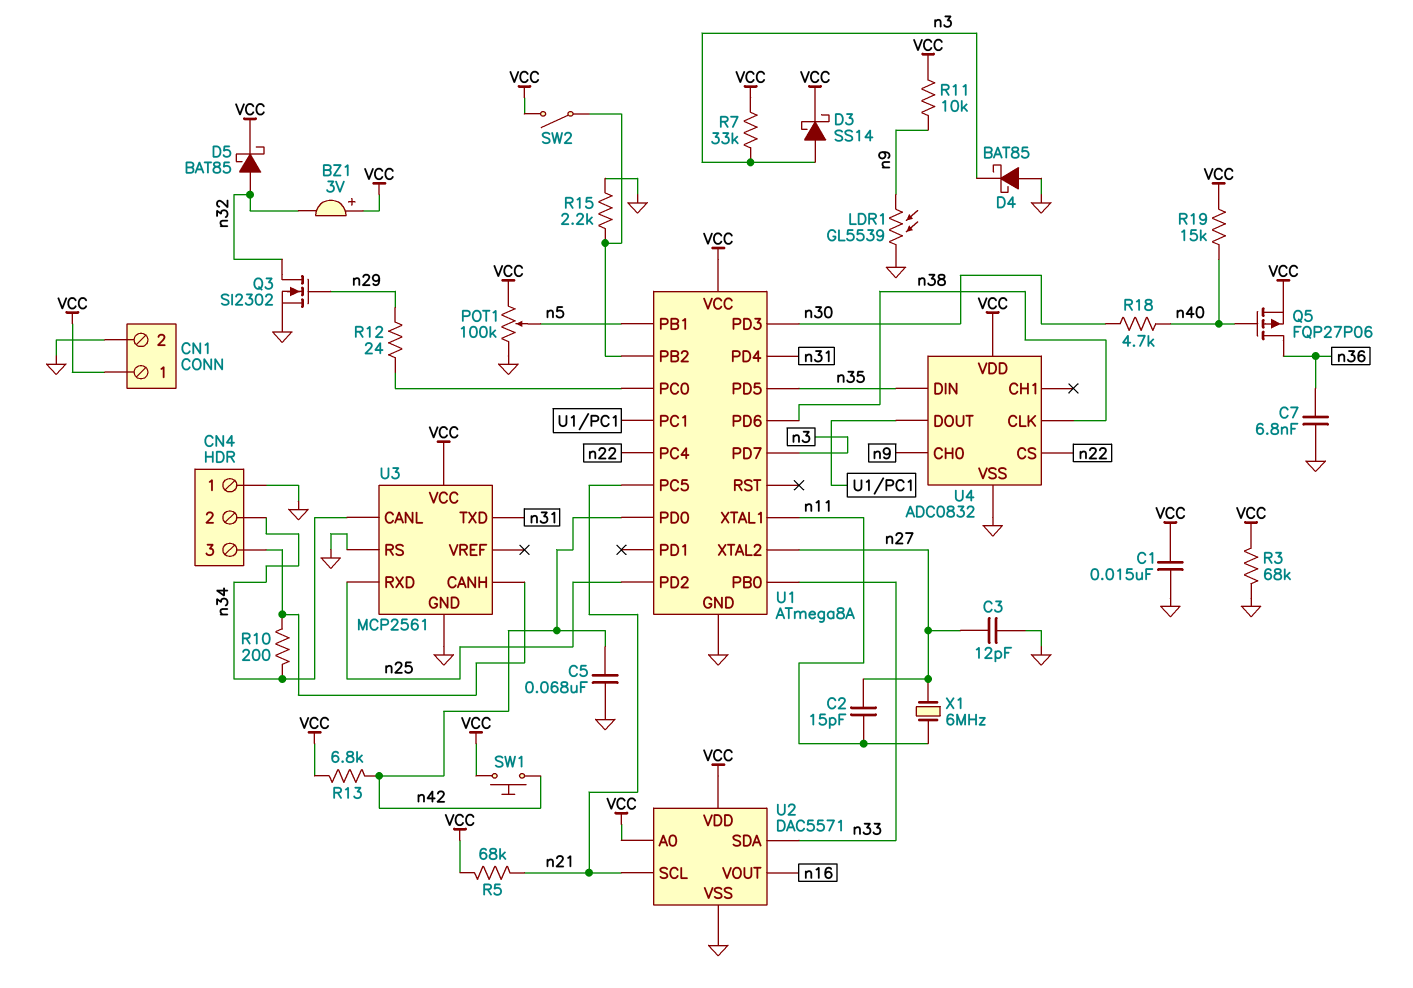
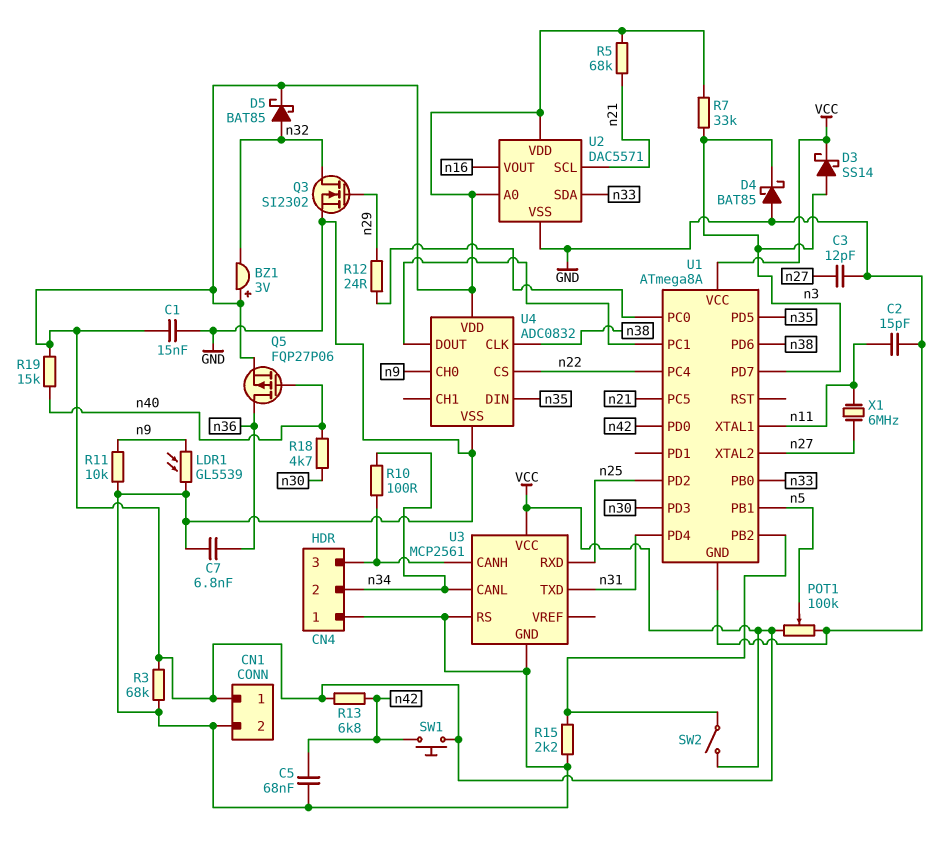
C2: 15pF (n11, n27) -> 15pF (GND, n11)
R10: 200 (CN4/3, n34) -> 100 (CN4/3, n34)
R11: 10k (VCC, n9) -> 10k (GND, n9)

